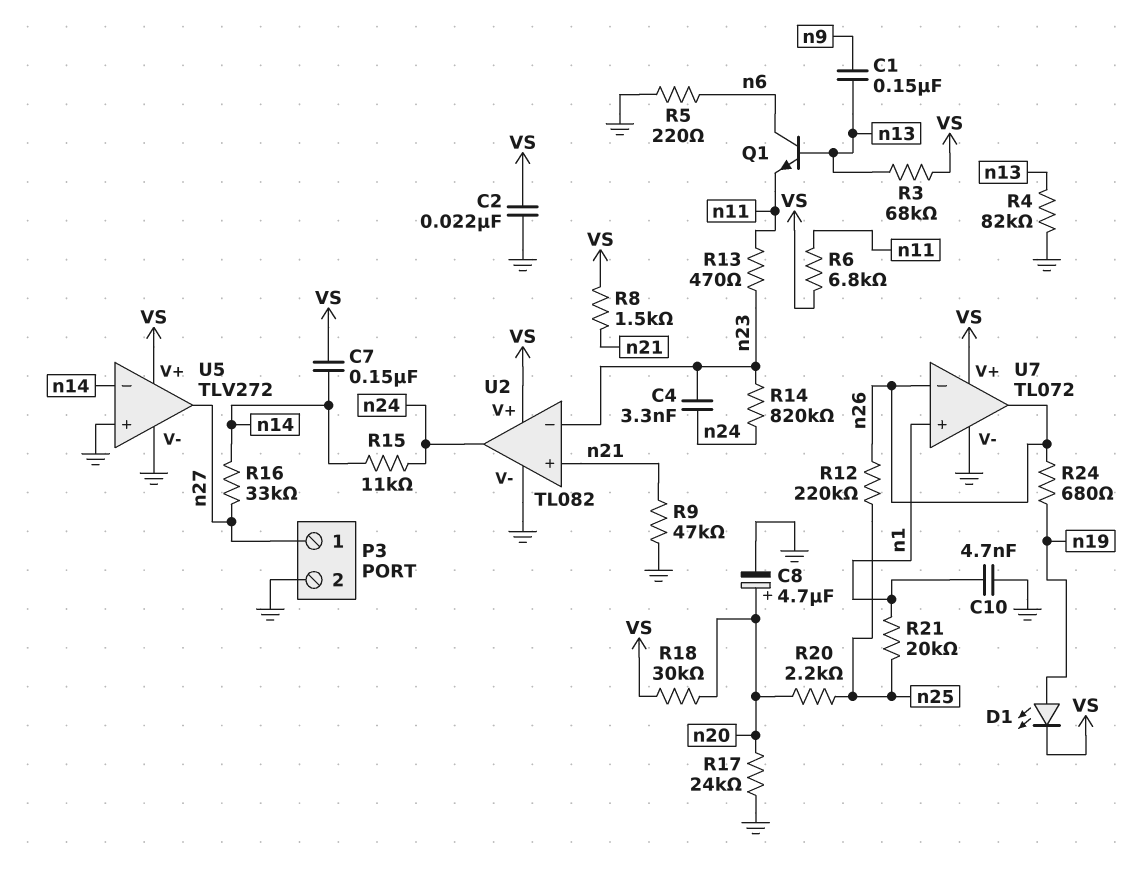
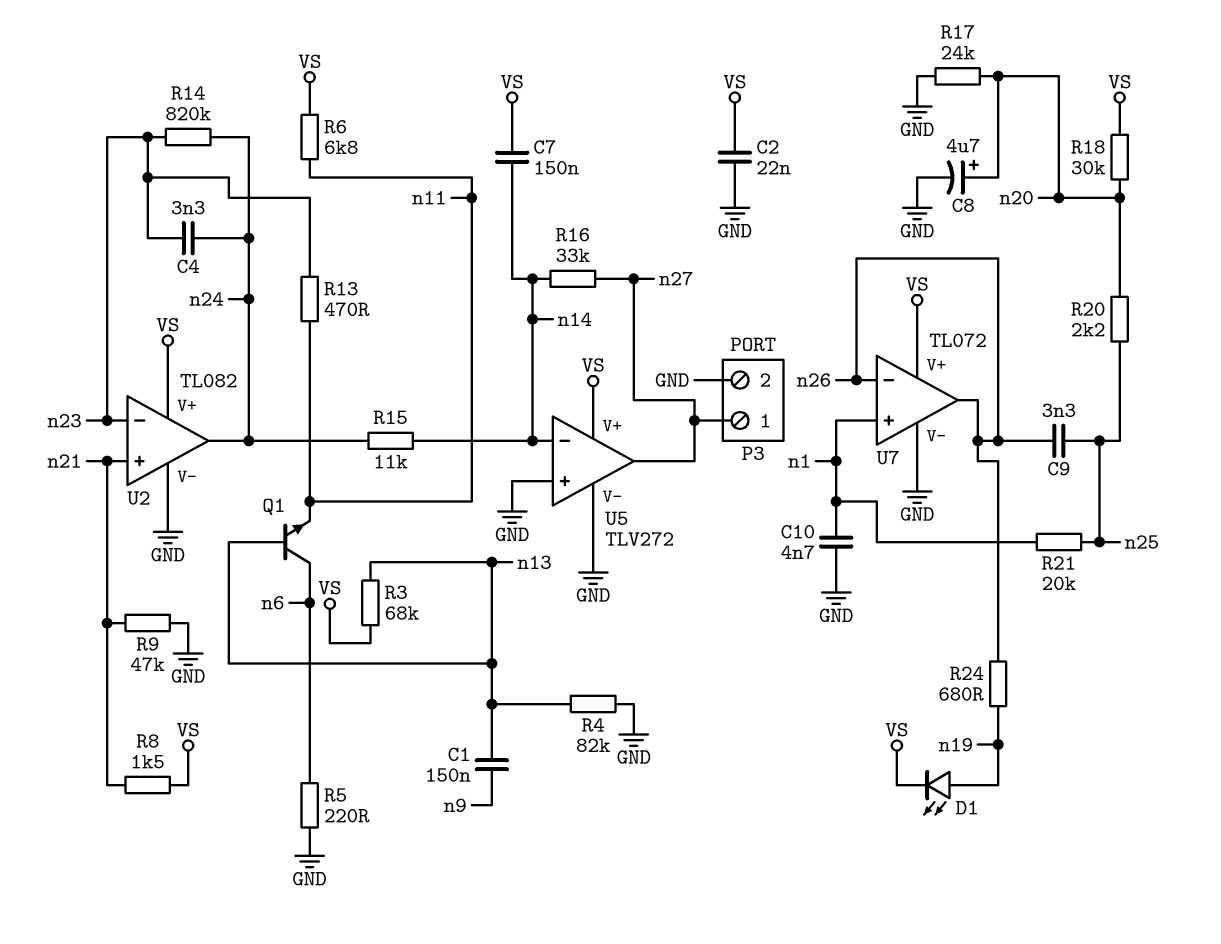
C9: none -> 3.3nF (n25, n26)
R12: 220k (n25, n26) -> none

